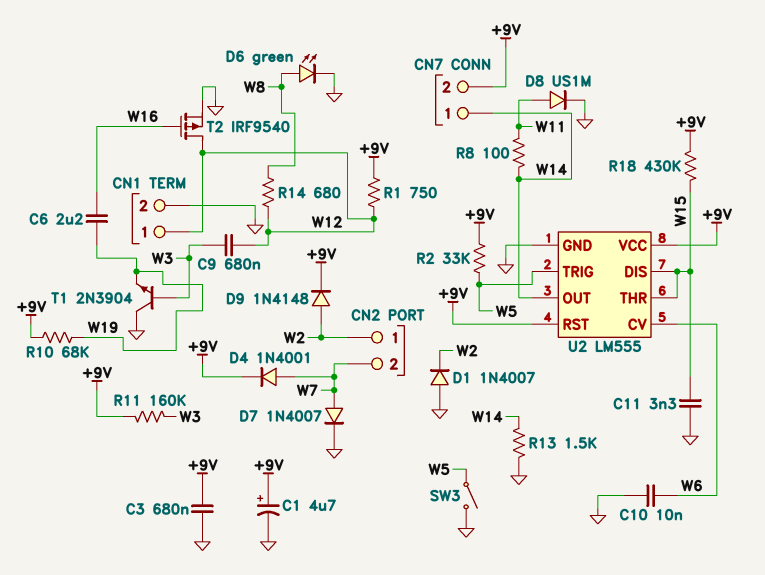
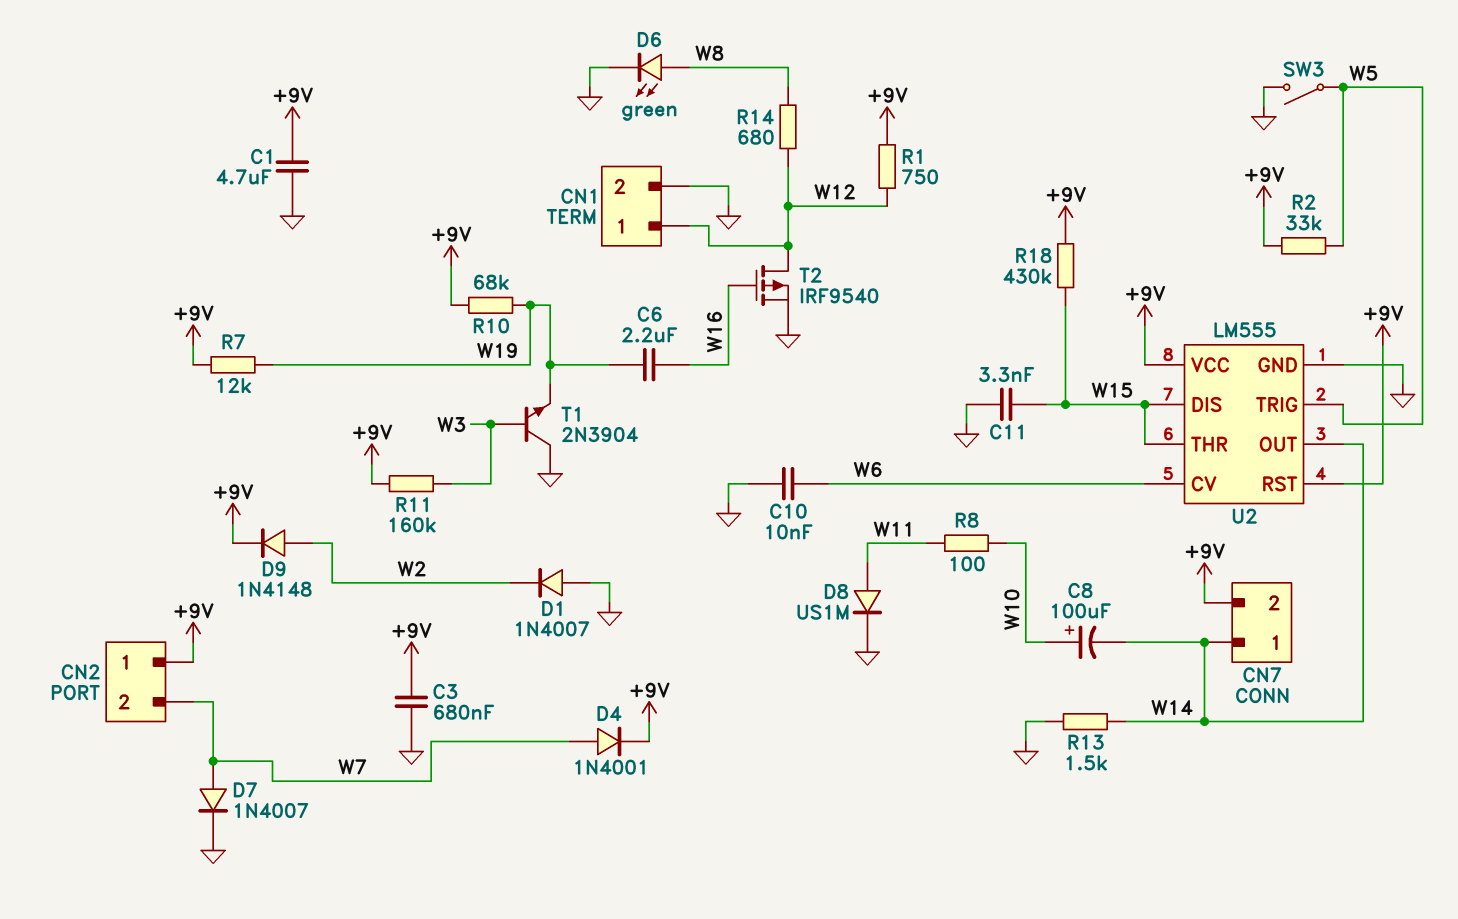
C1: 4.7uF (plus +9V, minus GND) -> 4.7uF (+9V, GND)
C8: none -> 100uF (plus W10, minus W14)
C9: 680nF (W3, W12) -> none
CN2 pin 1: W2 -> +9V
R7: none -> 12k (+9V, W19)
R8: 100 (W11, W14) -> 100 (W10, W11)

